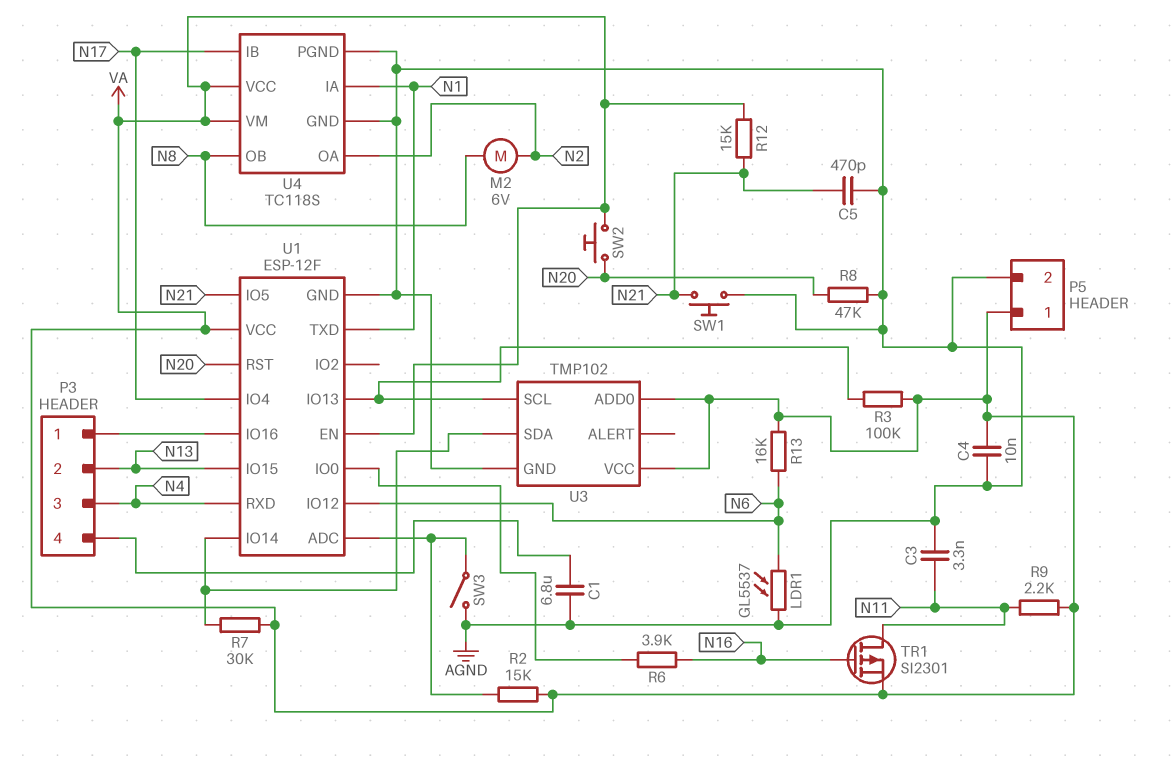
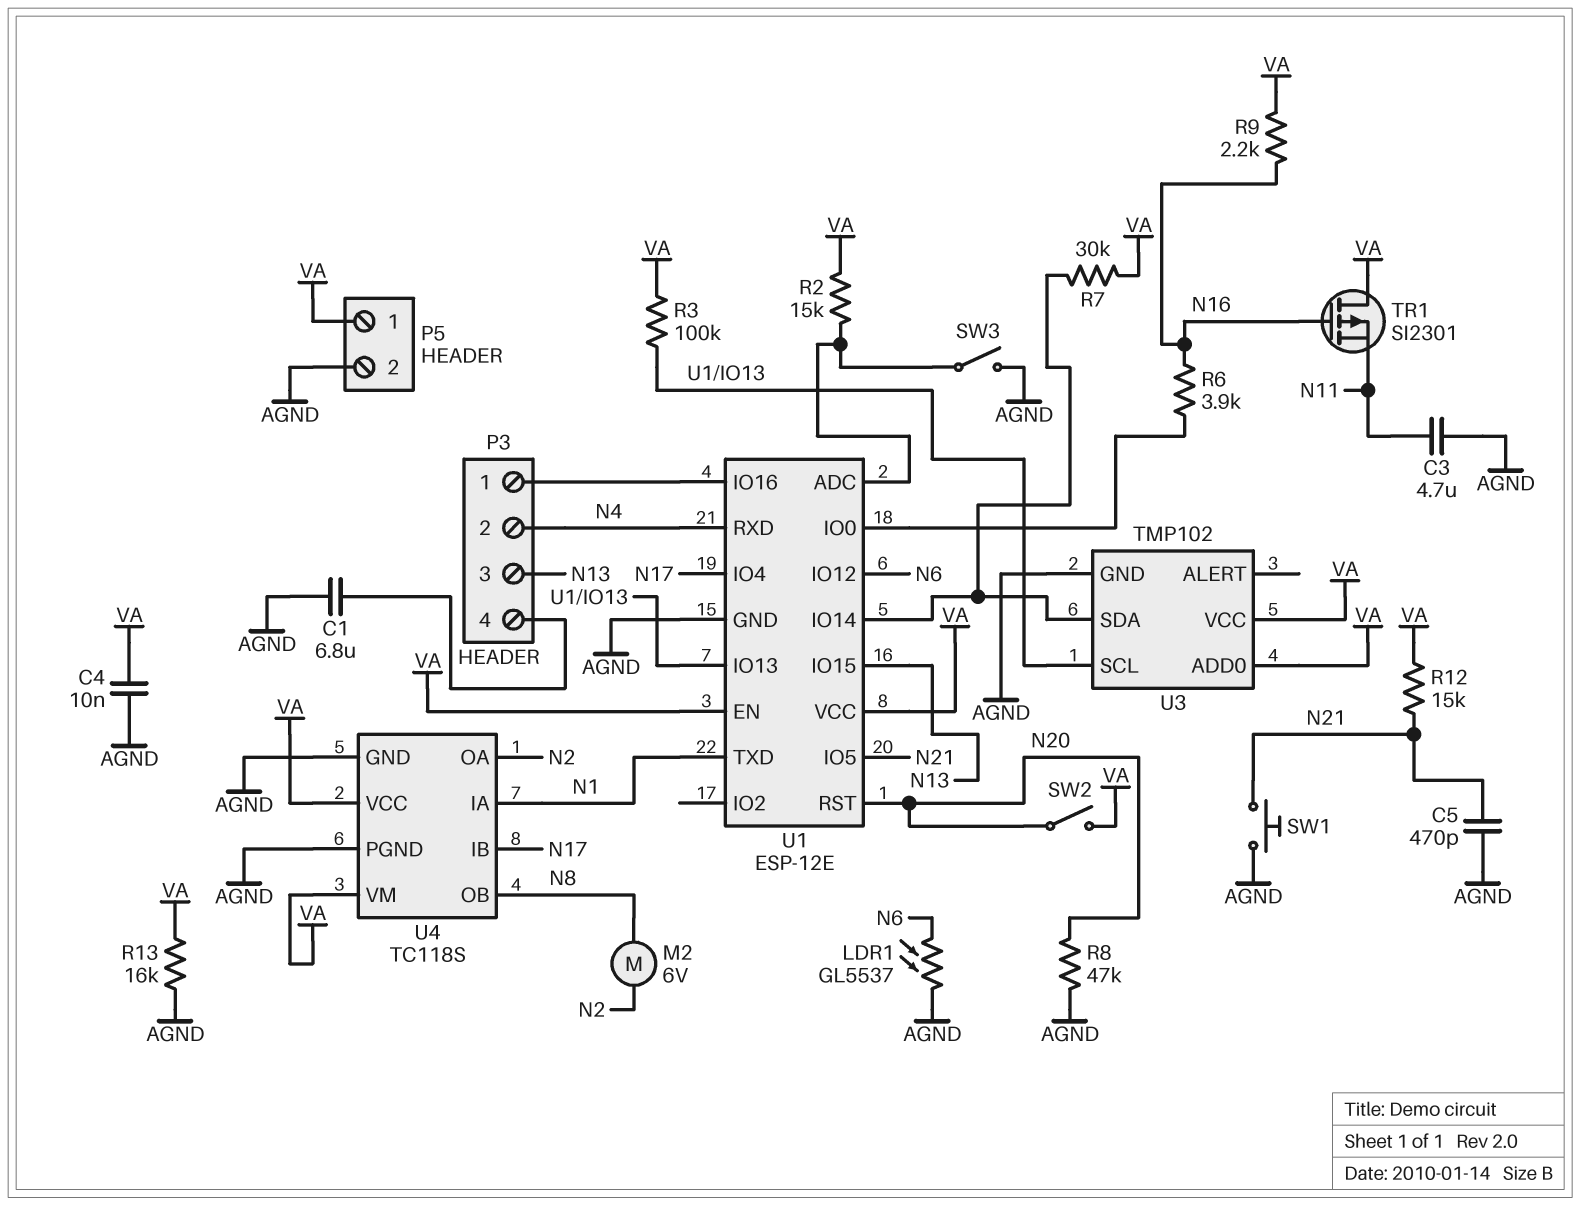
C3: 3.3nF (AGND, N11) -> 4.7uF (AGND, N11)
P3 pin 2: N13 -> N4
P3 pin 3: N4 -> N13
R9: 2.2k (N11, VA) -> 2.2k (N16, VA)
R13: 16k (N6, VA) -> 16k (AGND, VA)
SW2: button (N20, VA) -> switch (N20, VA)
TR1: PMOS SI2301 (G N16, D N11, S VA) -> PMOS SI2301 (G N16, D VA, S N11)
U1: ESP-12F -> ESP-12E

